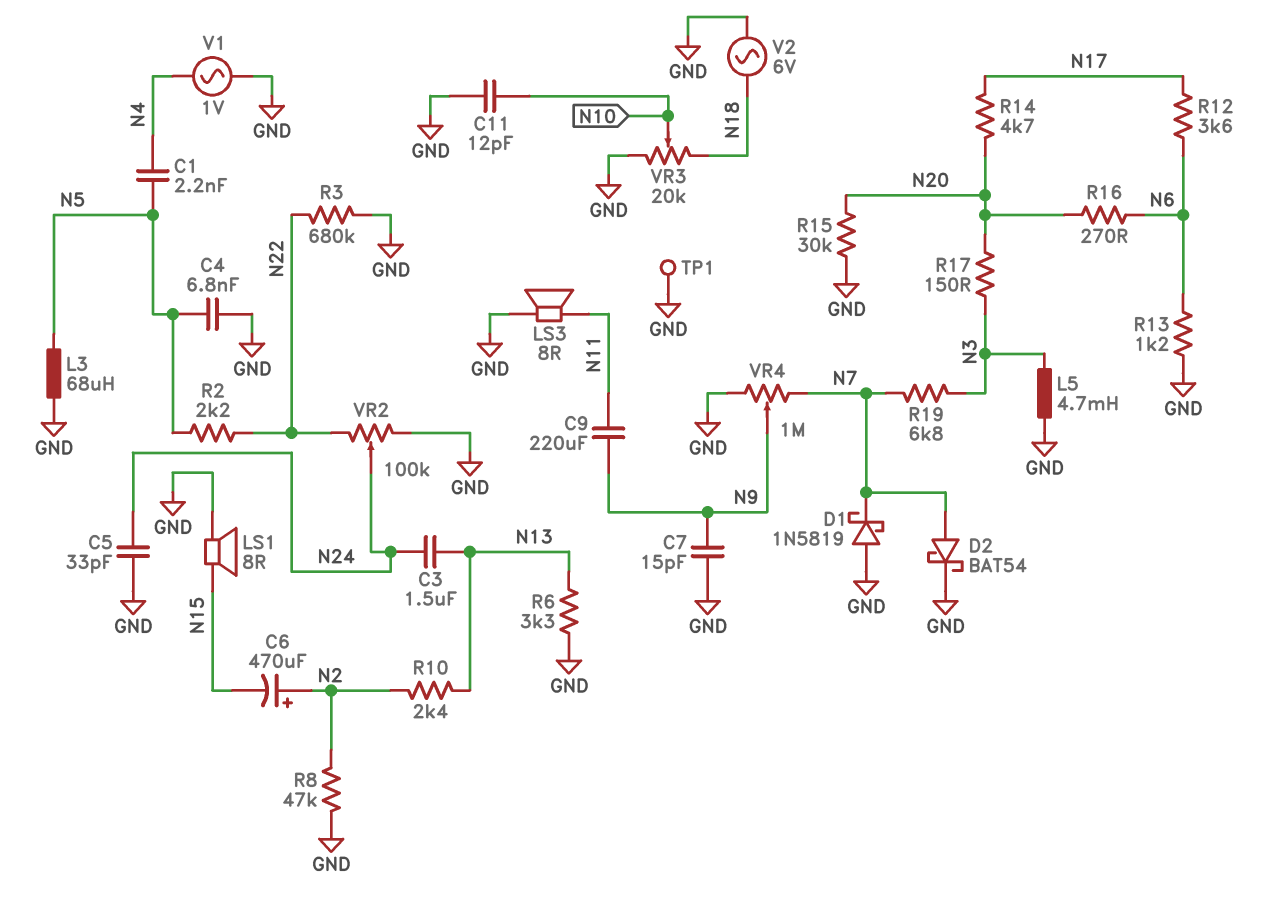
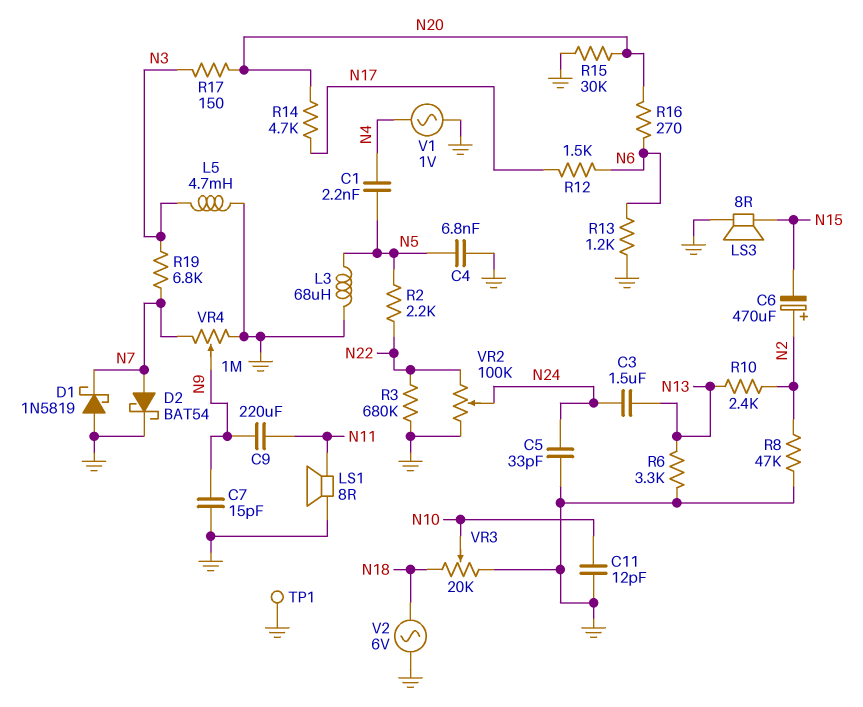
LS1: speaker 8R (GND, N15) -> speaker 8R (GND, N11)
LS3: speaker 8R (GND, N11) -> speaker 8R (GND, N15)
R12: 3.6k (N6, N17) -> 1.5k (N6, N17)

